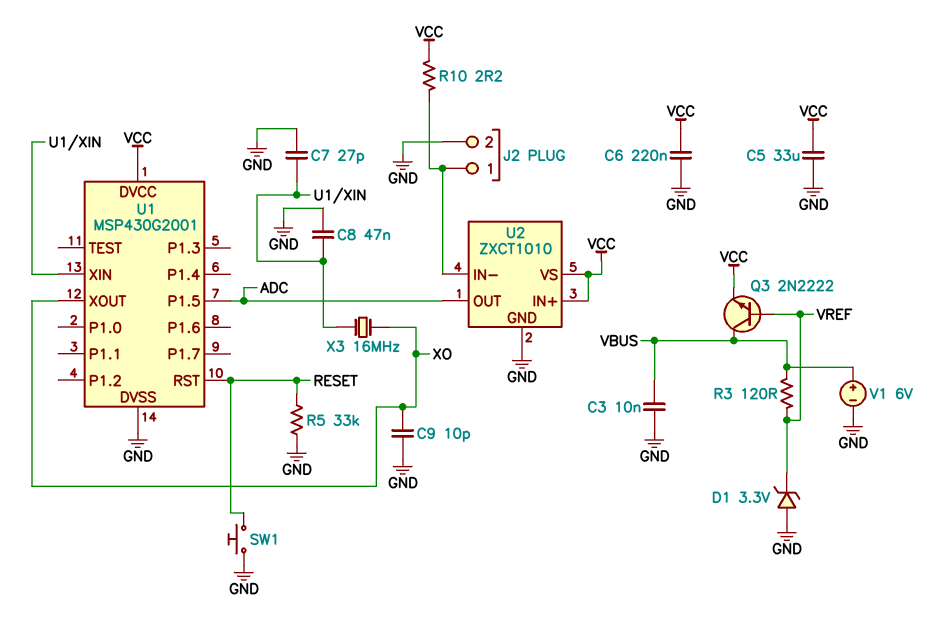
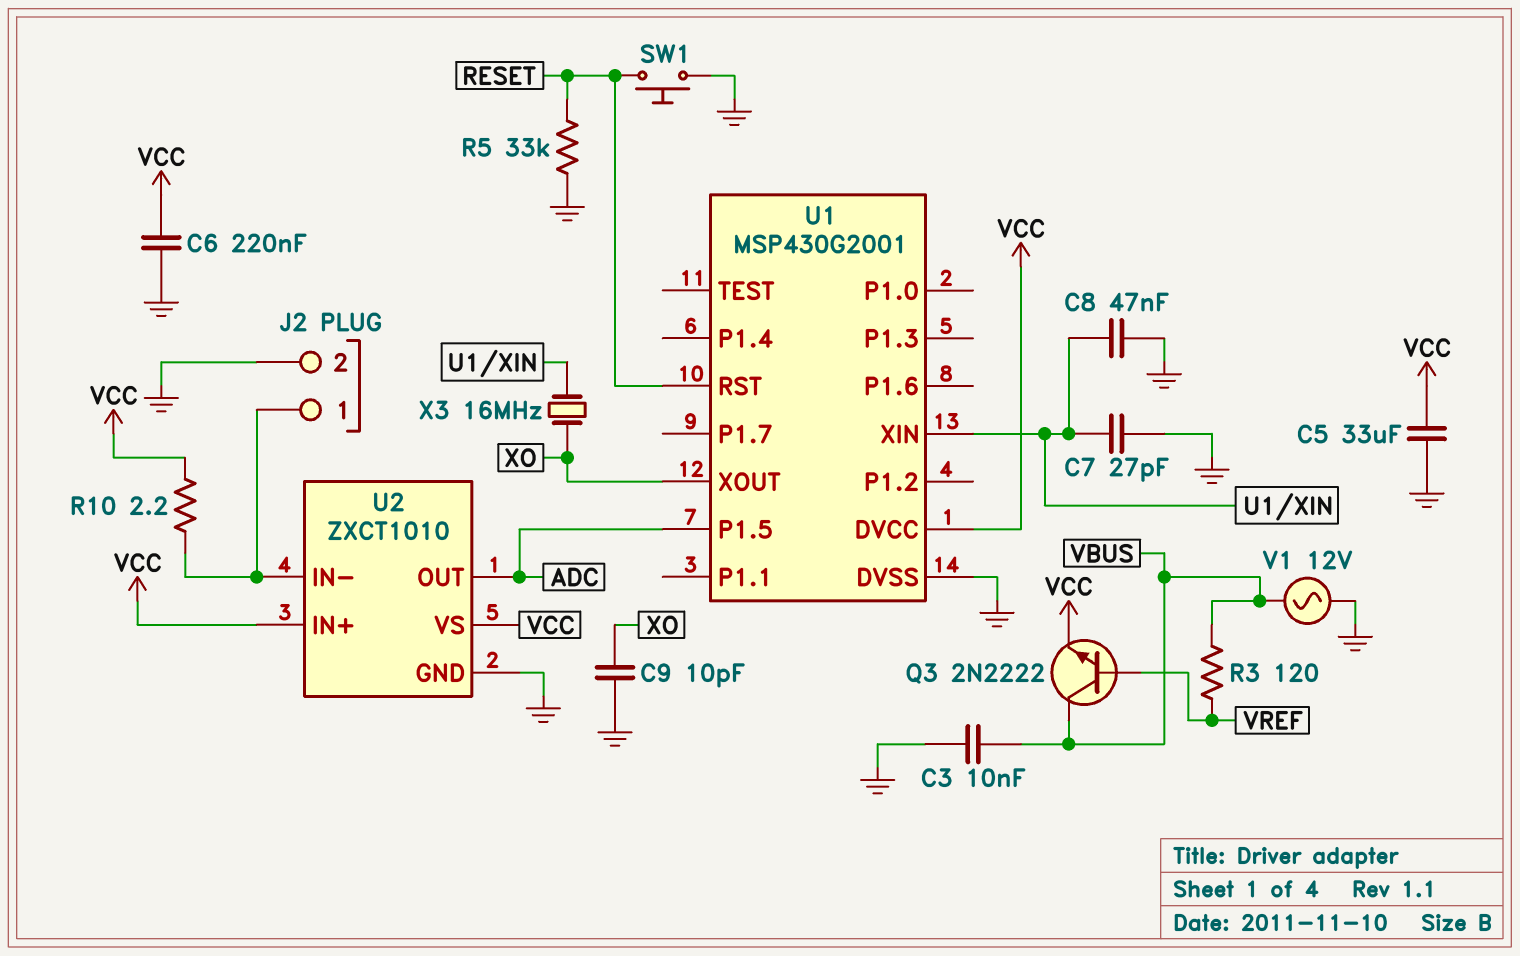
D1: zener 3.3V (A GND, K VREF) -> none
V1: 6V (plus VBUS, minus GND) -> AC 12V (GND, VBUS)

